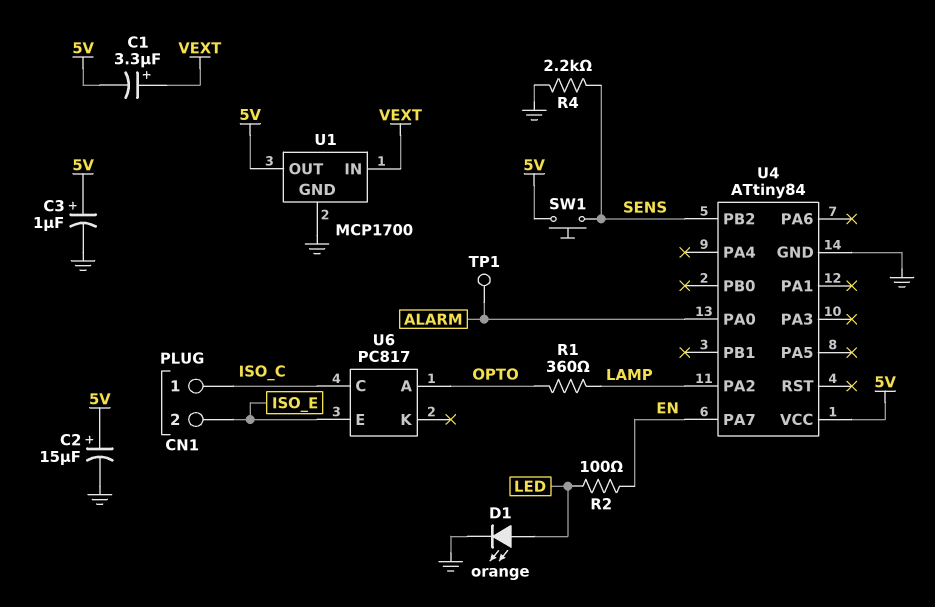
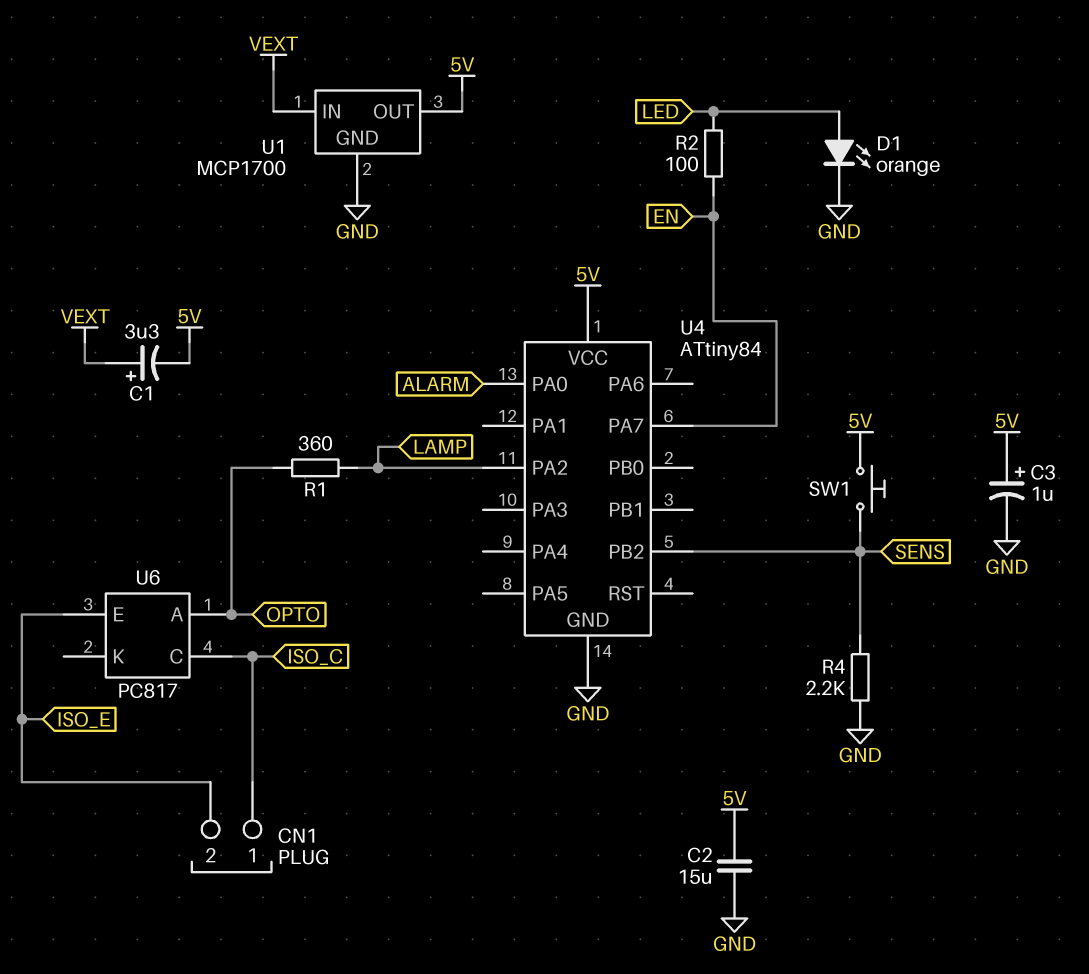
C2: 15uF (plus 5V, minus GND) -> 15uF (5V, GND)
TP1: test point (ALARM) -> none

